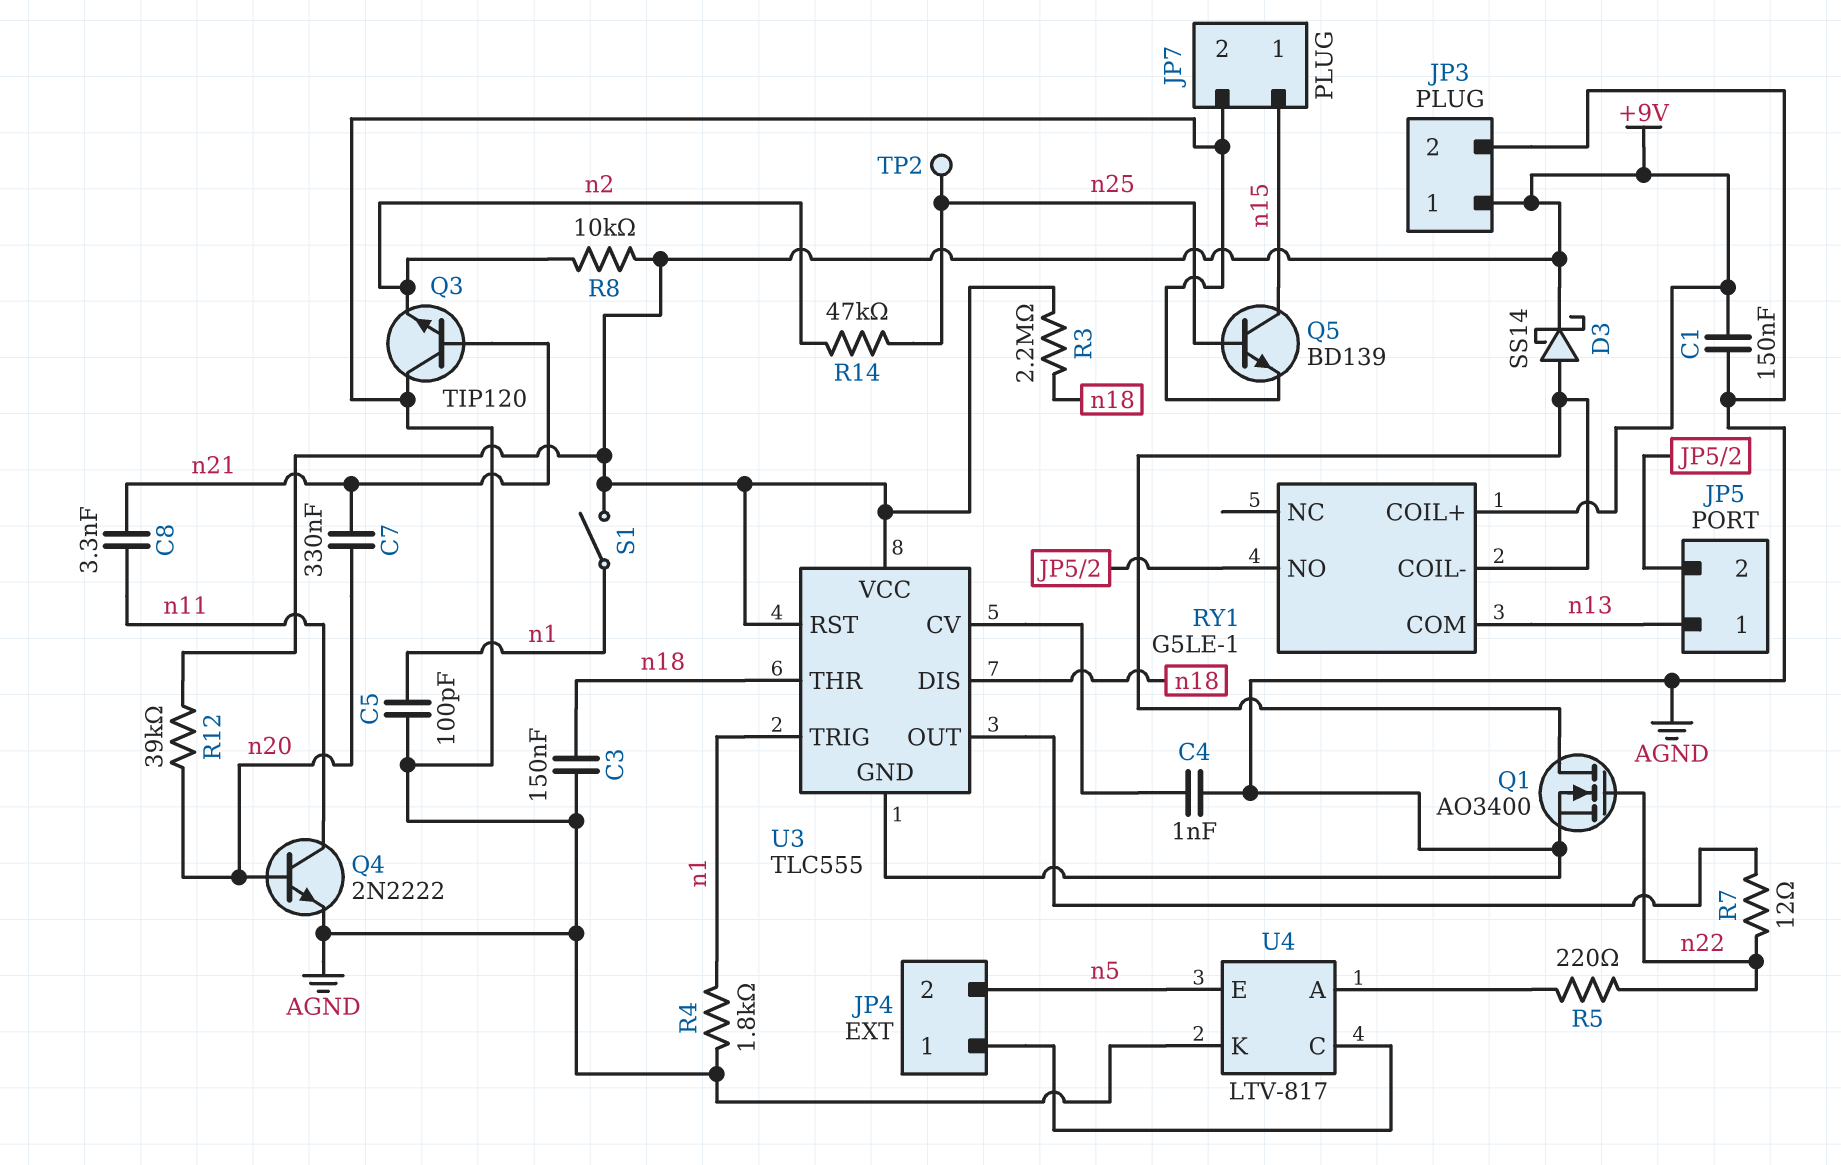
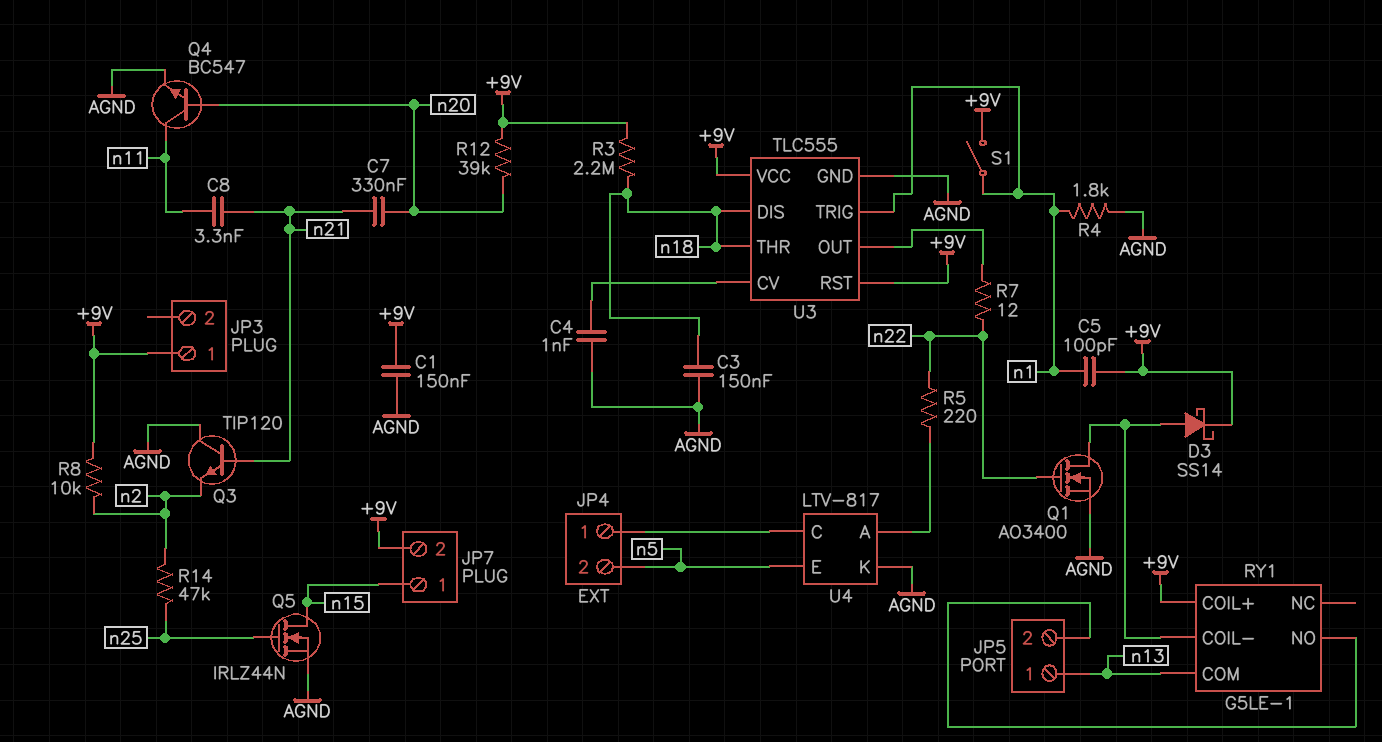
C5: 100pF (AGND, n1) -> 100pF (+9V, n1)
JP3 pin 2: AGND -> none
JP7 pin 2: AGND -> +9V
Q4: NPN 2N2222 (B n20, C n11, E AGND) -> NPN BC547 (B n20, C n11, E AGND)
Q5: NPN BD139 (B n25, C n15, E AGND) -> NMOS IRLZ44N (G n25, D n15, S AGND)
TP2: test point (n25) -> none

